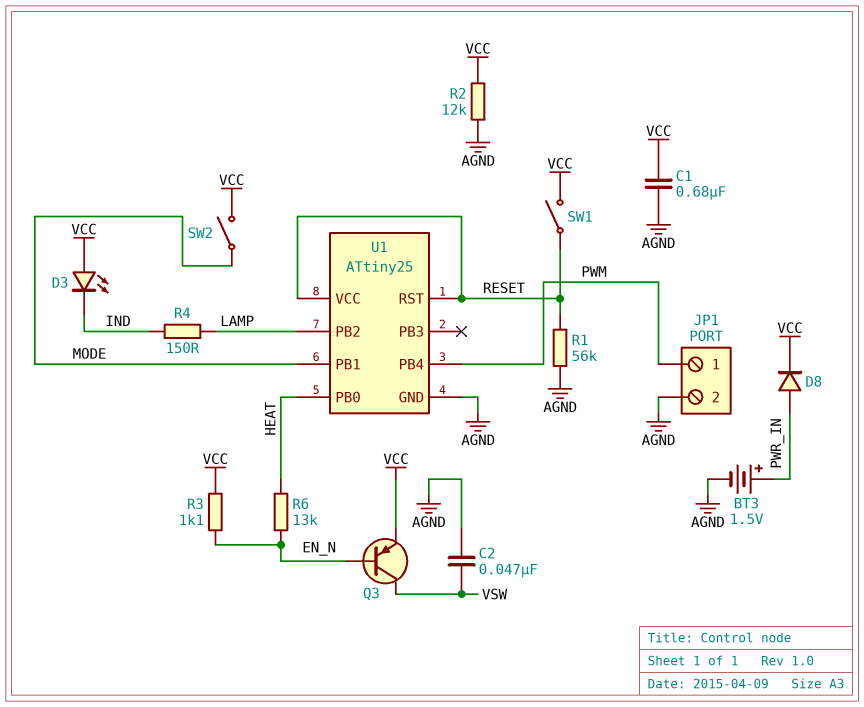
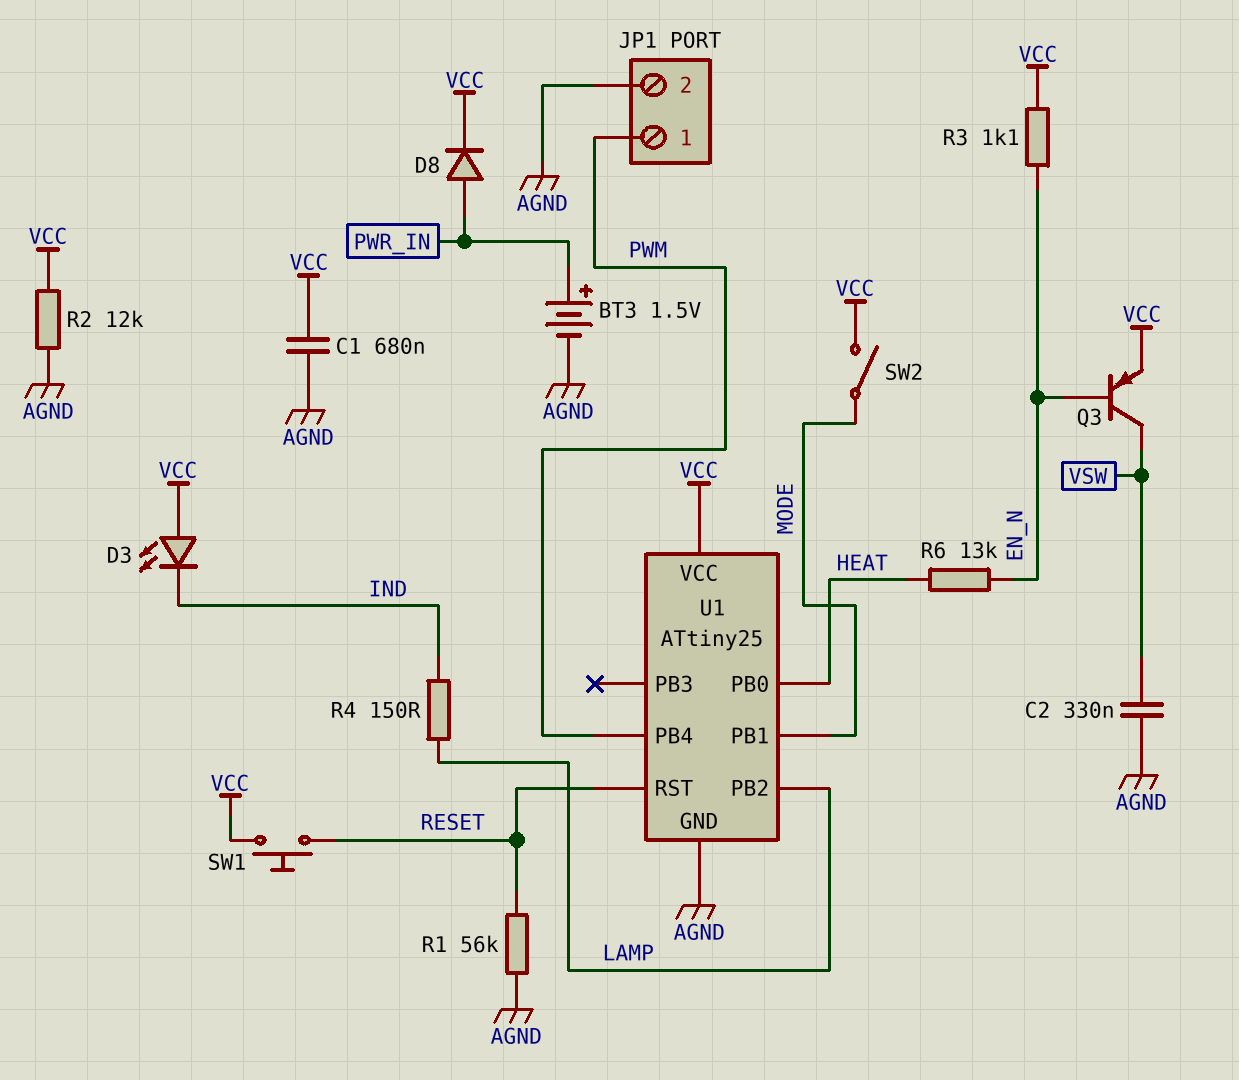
C2: 47nF (AGND, VSW) -> 330nF (AGND, VSW)
SW1: switch (RESET, VCC) -> button (RESET, VCC)
U1 pin VCC: RESET -> VCC

